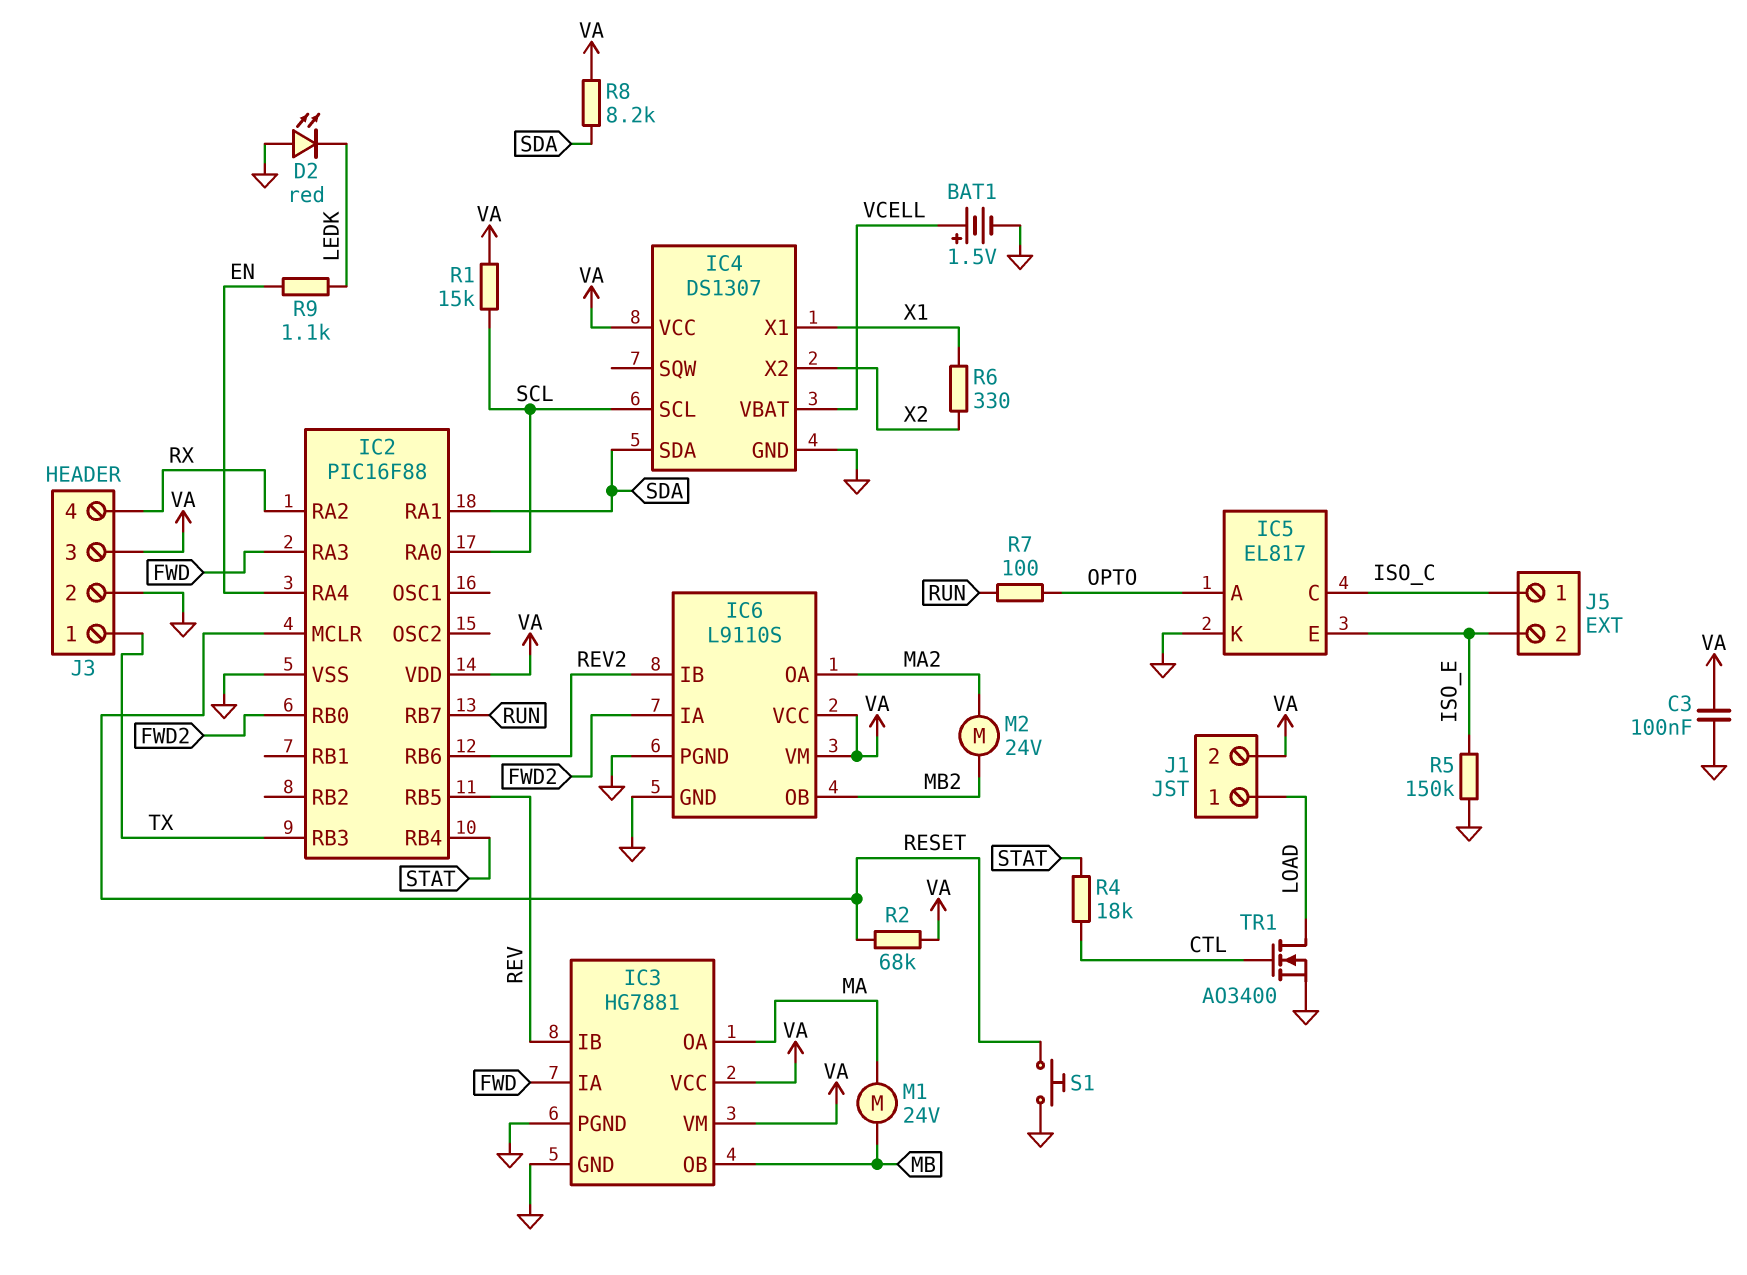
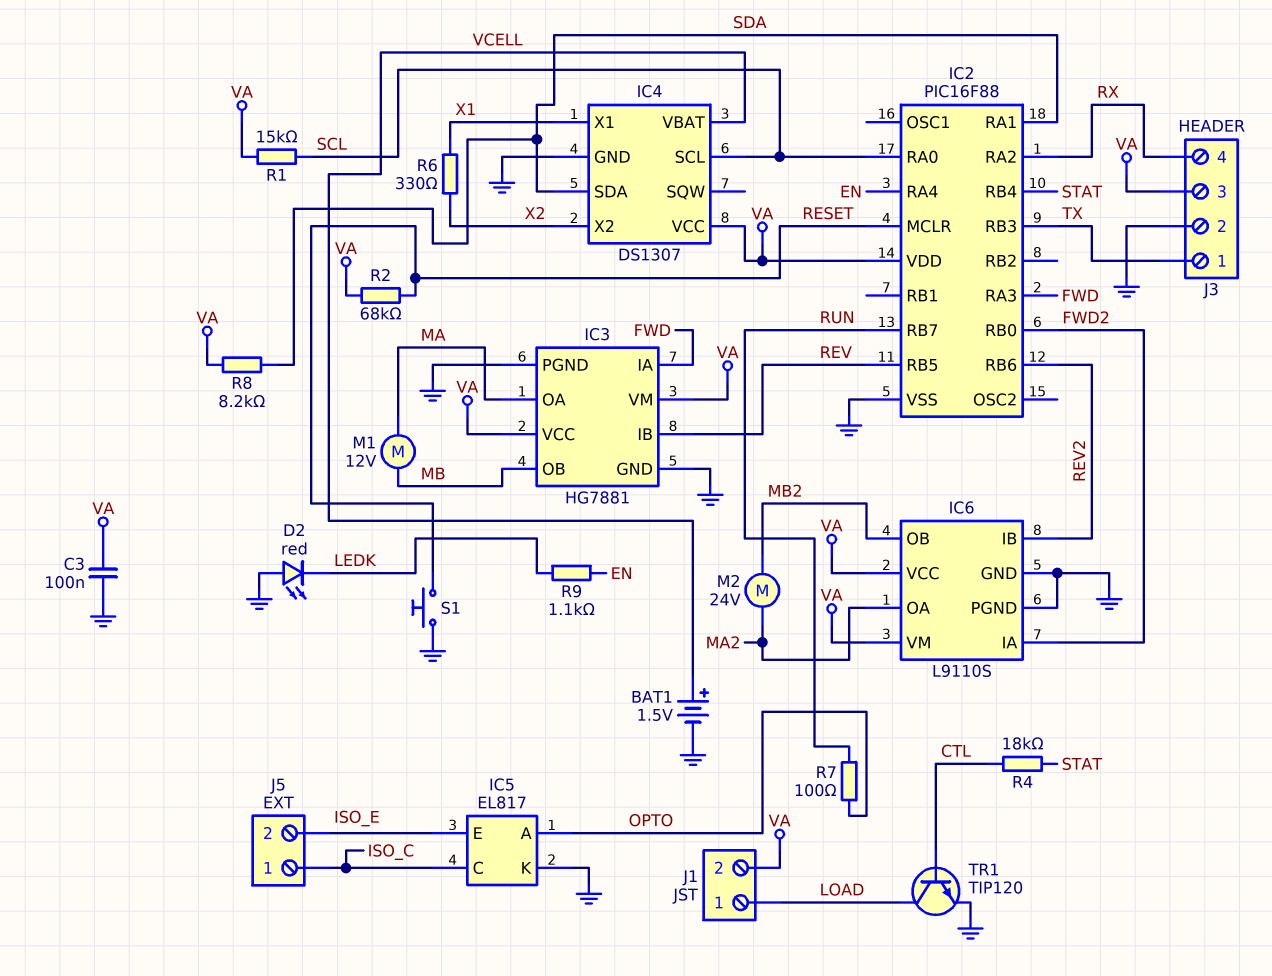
M1: motor 24V (MA, MB) -> motor 12V (MA, MB)
R5: 150k (GND, ISO_E) -> none
TR1: NMOS AO3400 (G CTL, D LOAD, S GND) -> NPN TIP120 (B CTL, C LOAD, E GND)

